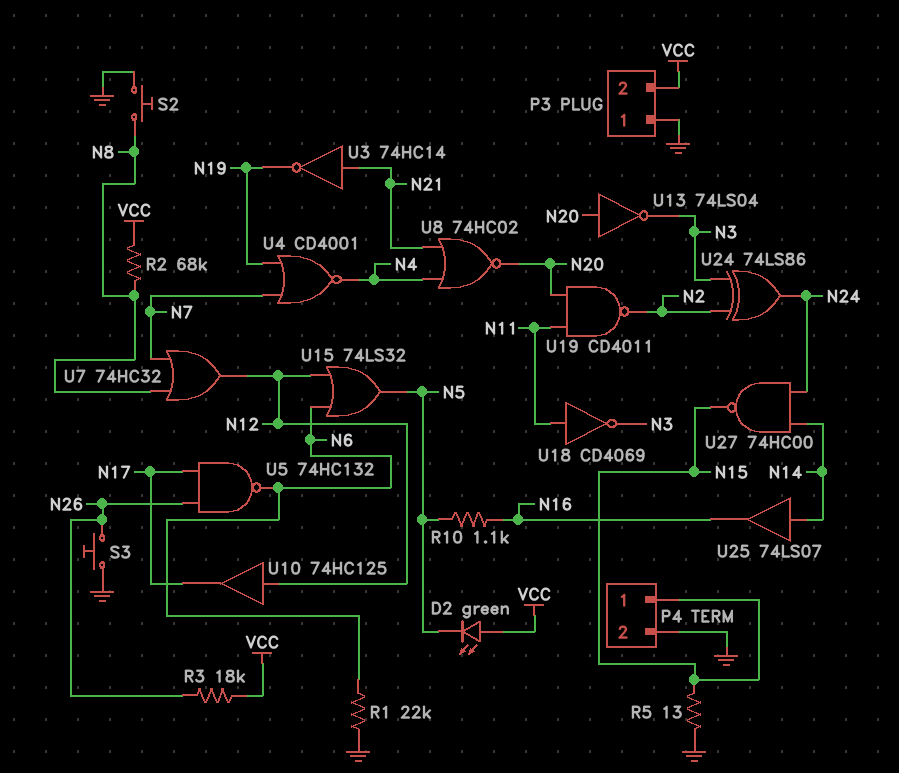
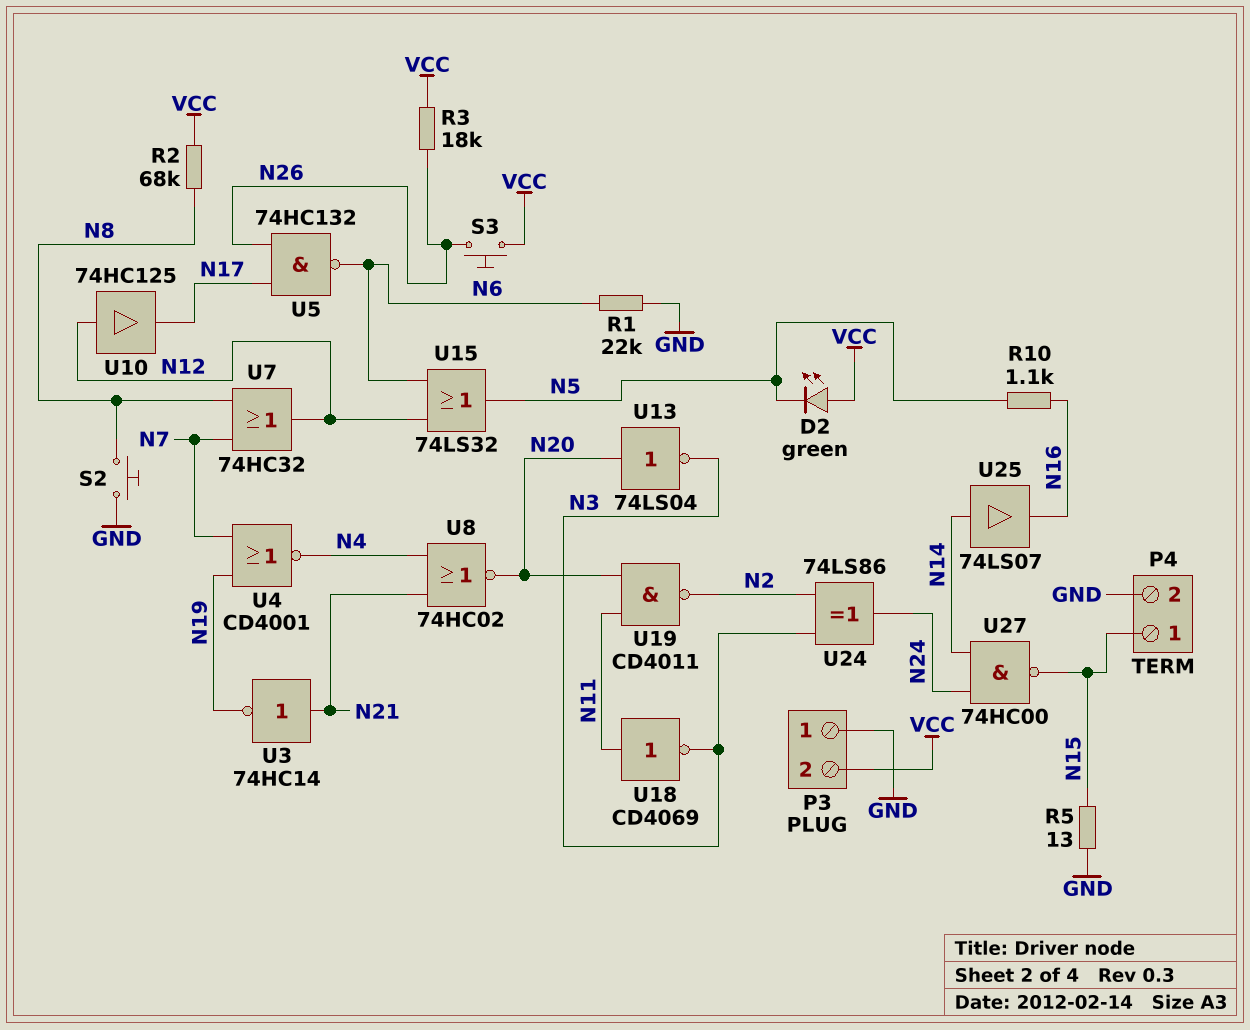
S3: button (GND, N26) -> button (N26, VCC)

